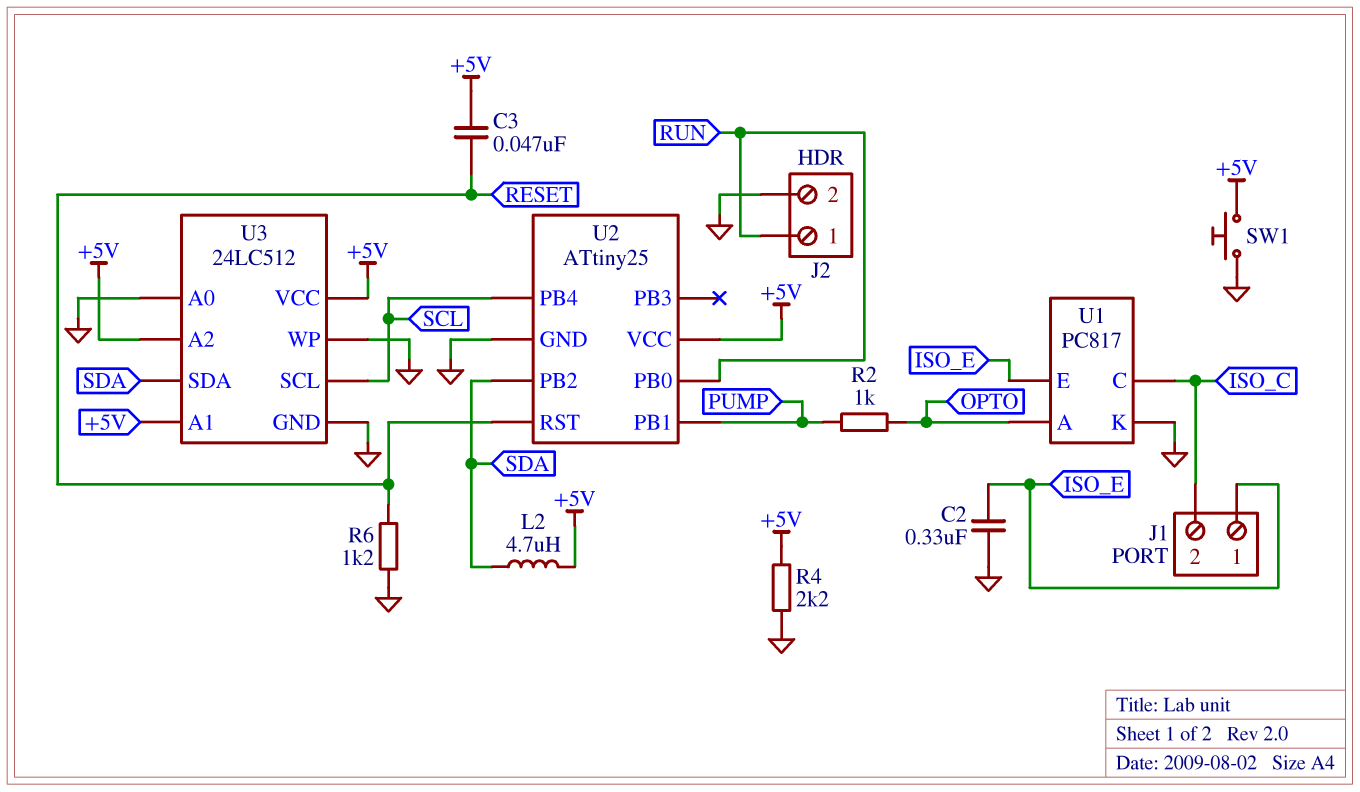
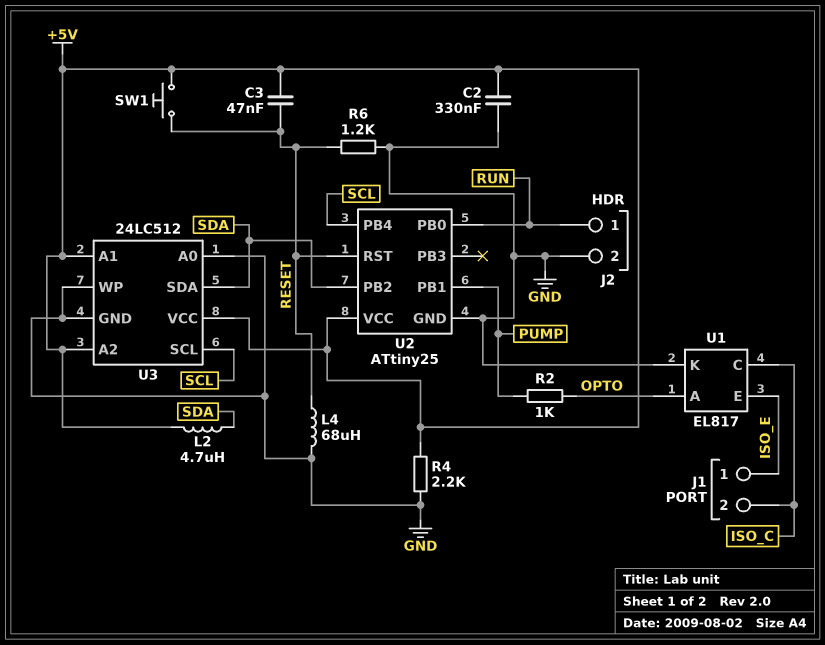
C2: 330nF (GND, ISO_E) -> 330nF (+5V, GND)
L4: none -> 68uH (GND, RESET)
SW1: button (+5V, GND) -> button (+5V, RESET)
U1: PC817 -> EL817

